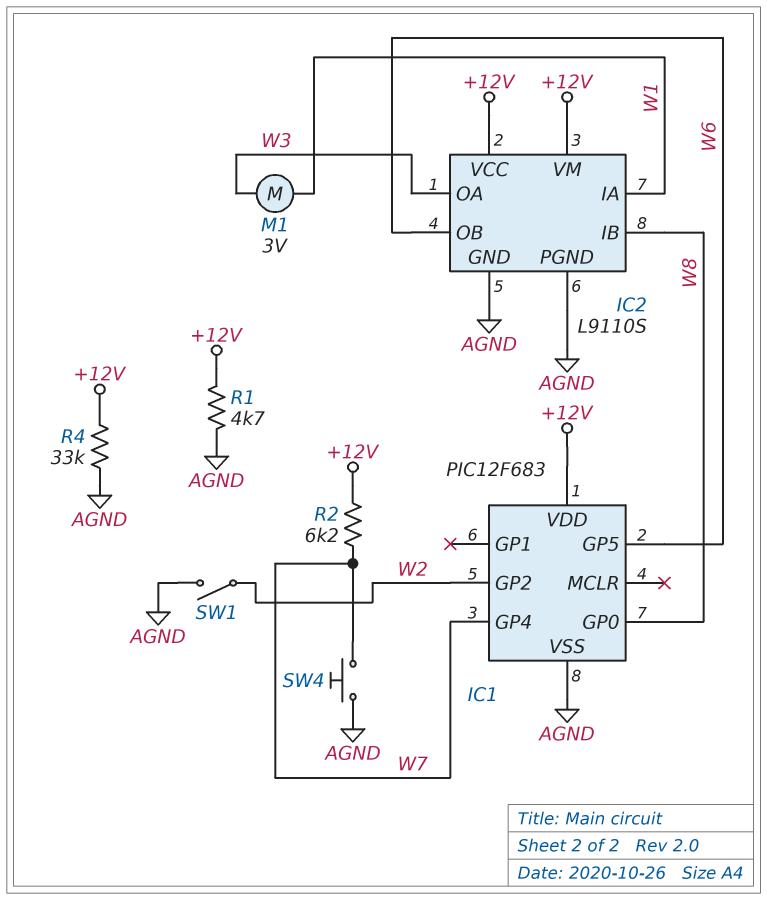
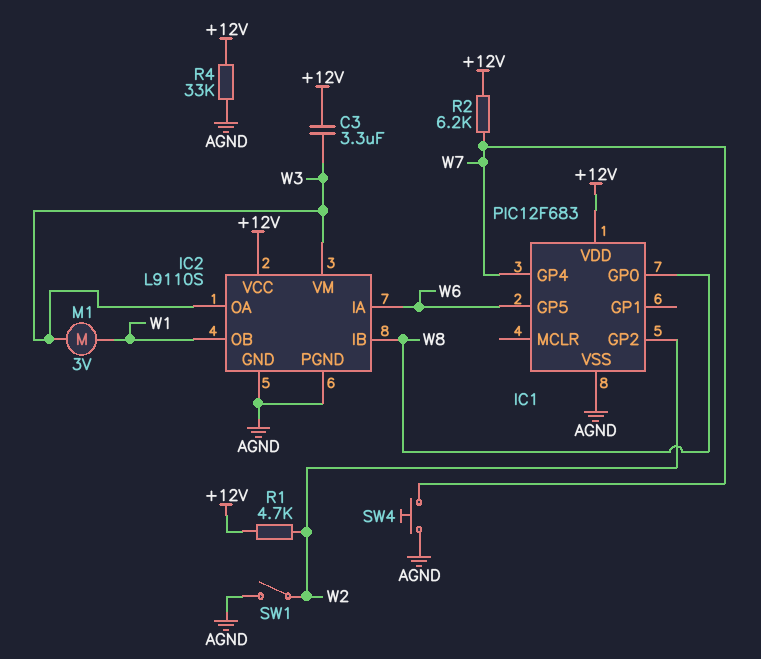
C3: none -> 3.3uF (+12V, W3)
IC2 pin IA: W1 -> W6
IC2 pin OB: W6 -> W1
IC2 pin VM: +12V -> W3
R1: 4.7k (+12V, AGND) -> 4.7k (+12V, W2)

